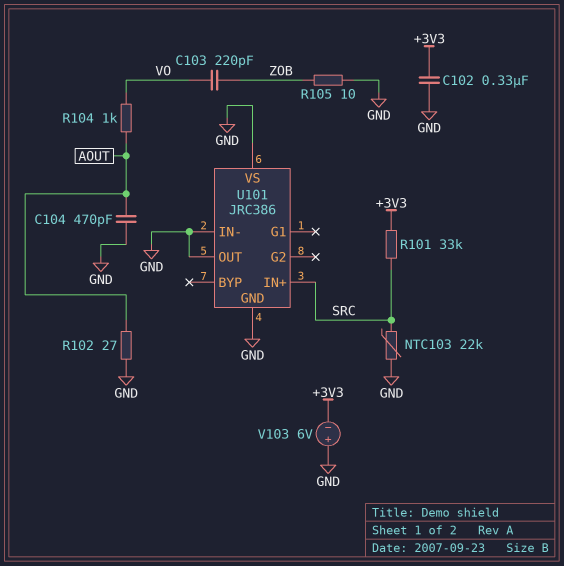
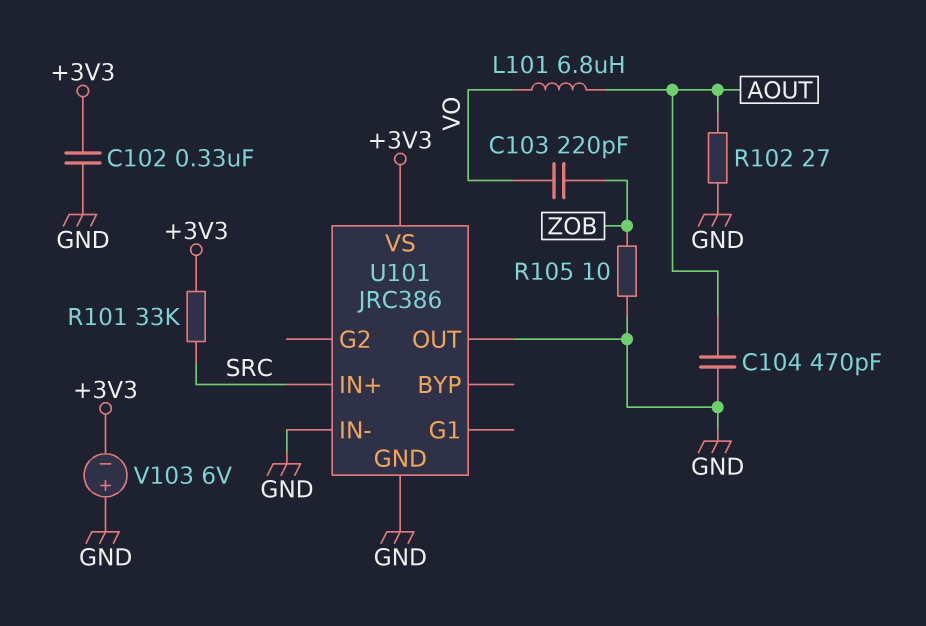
L101: none -> 6.8uH (AOUT, VO)
NTC103: 22k (GND, SRC) -> none
R104: 1k (AOUT, VO) -> none
U101 pin VS: GND -> +3V3

